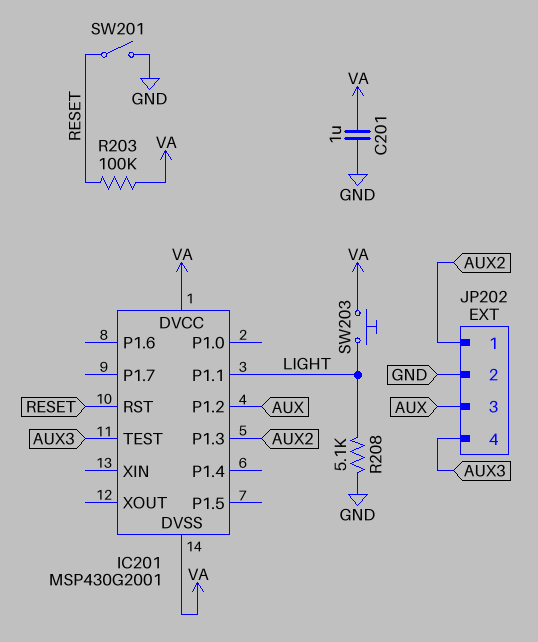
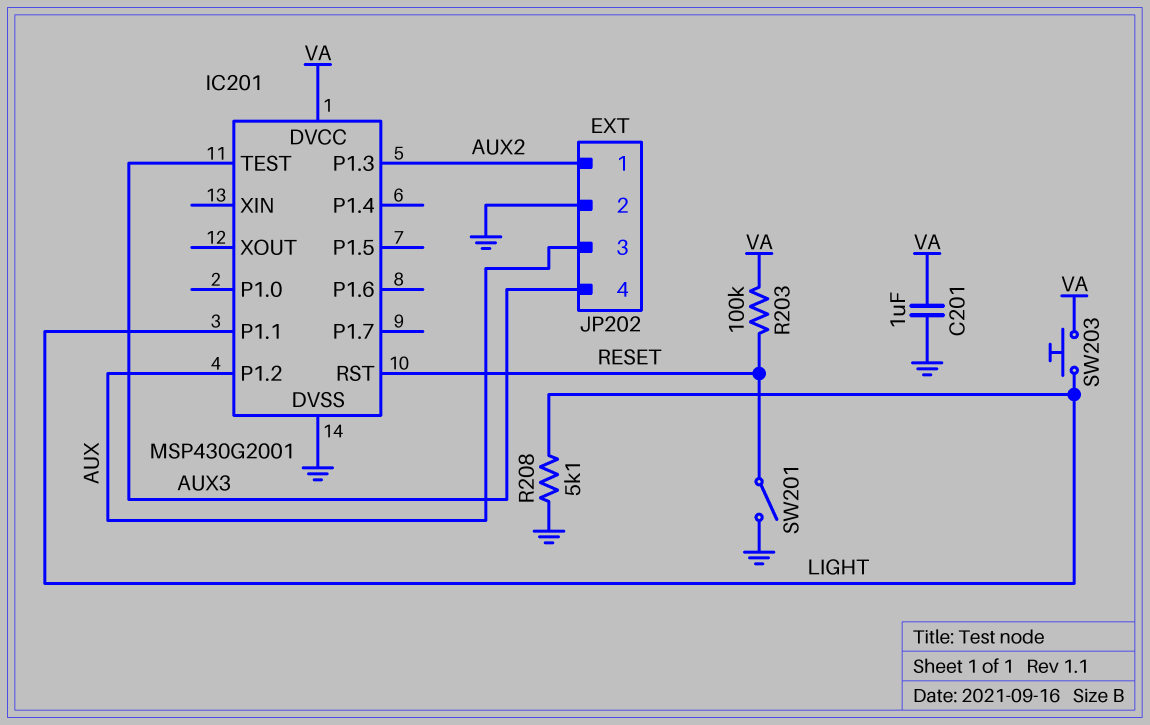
IC201 pin DVSS: VA -> GND

